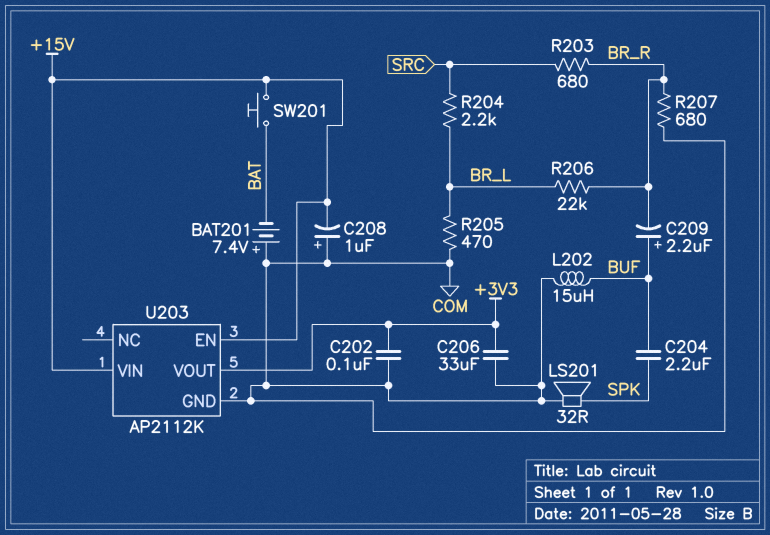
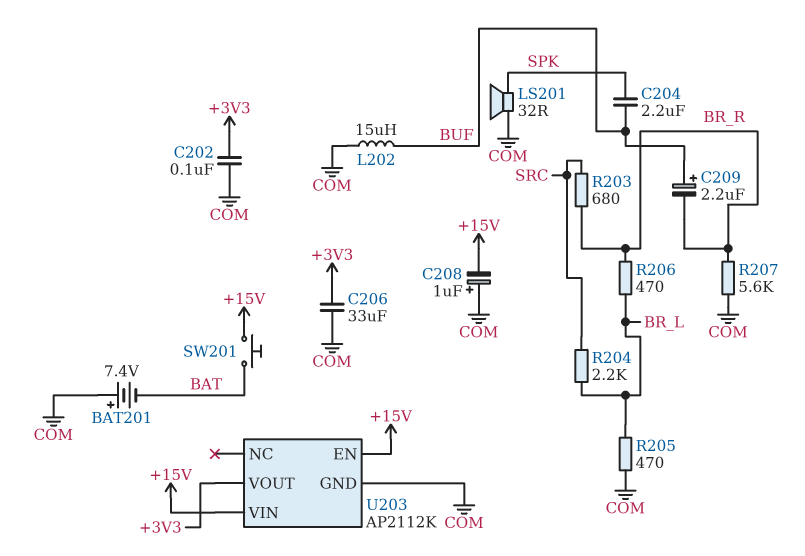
R206: 22k (BR_L, BR_R) -> 470 (BR_L, BR_R)
R207: 680 (BR_R, COM) -> 5.6k (BR_R, COM)

